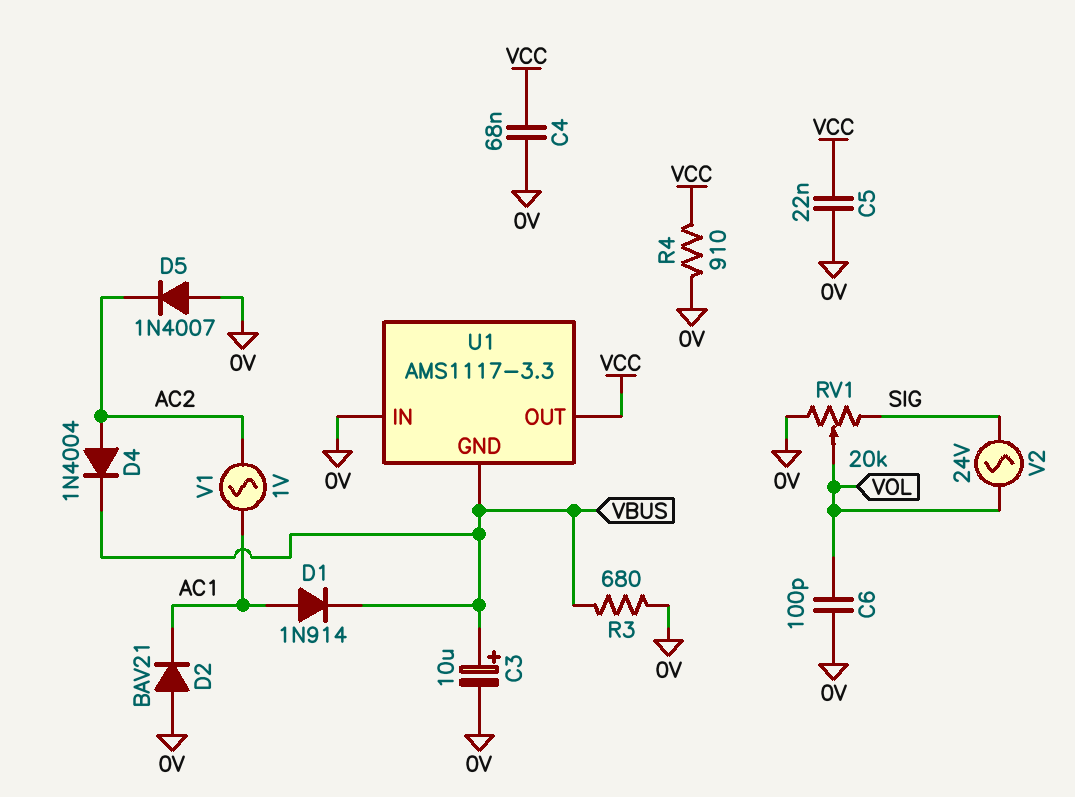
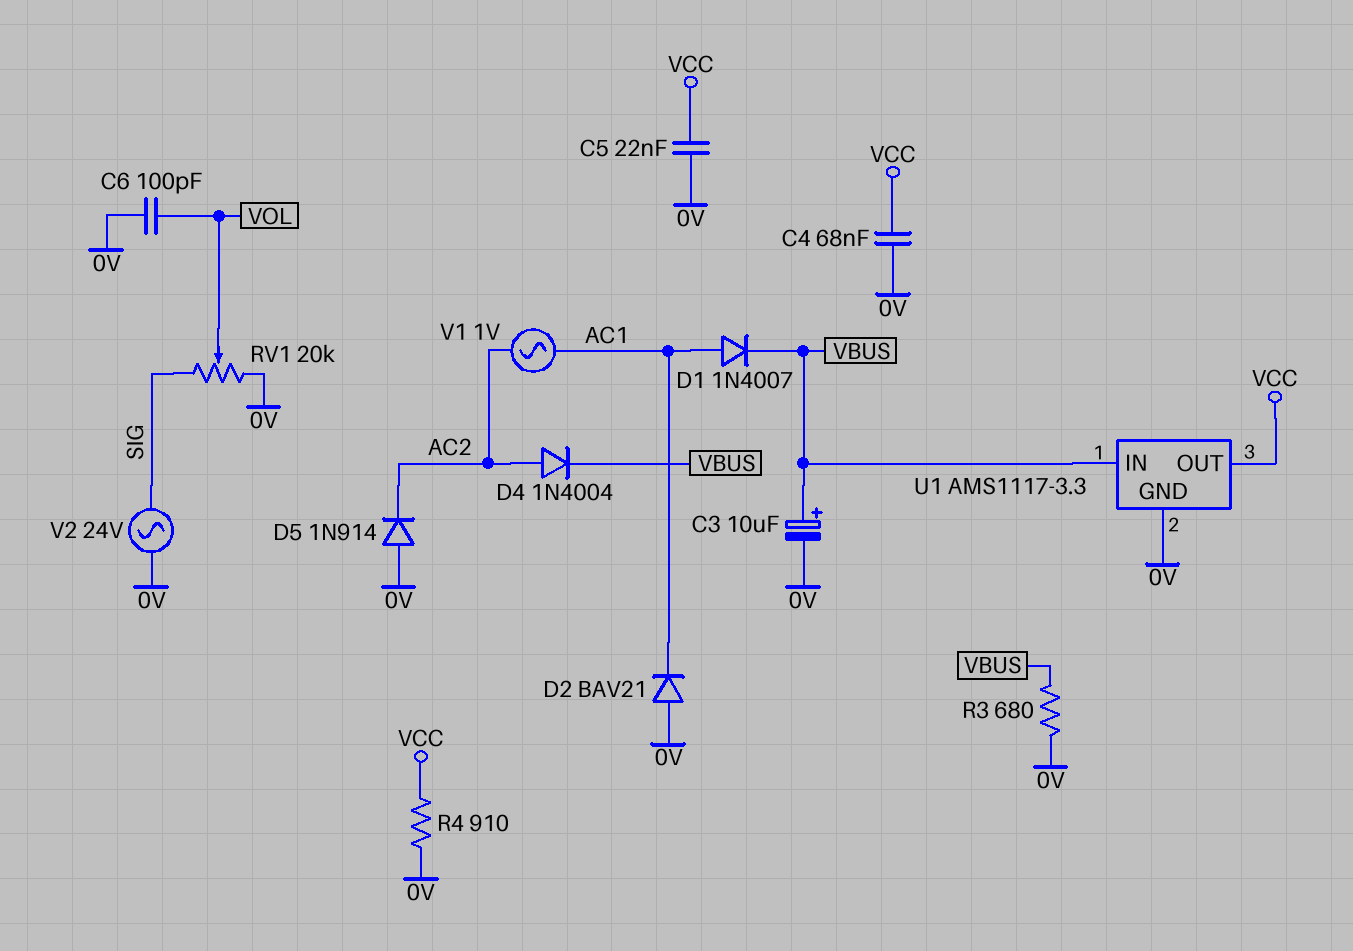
D1: diode 1N914 (A AC1, K VBUS) -> diode 1N4007 (A AC1, K VBUS)
D5: diode 1N4007 (A 0V, K AC2) -> diode 1N914 (A 0V, K AC2)
U1 pin GND: VBUS -> 0V
U1 pin IN: 0V -> VBUS
V2: AC 24V (SIG, VOL) -> AC 24V (0V, SIG)

